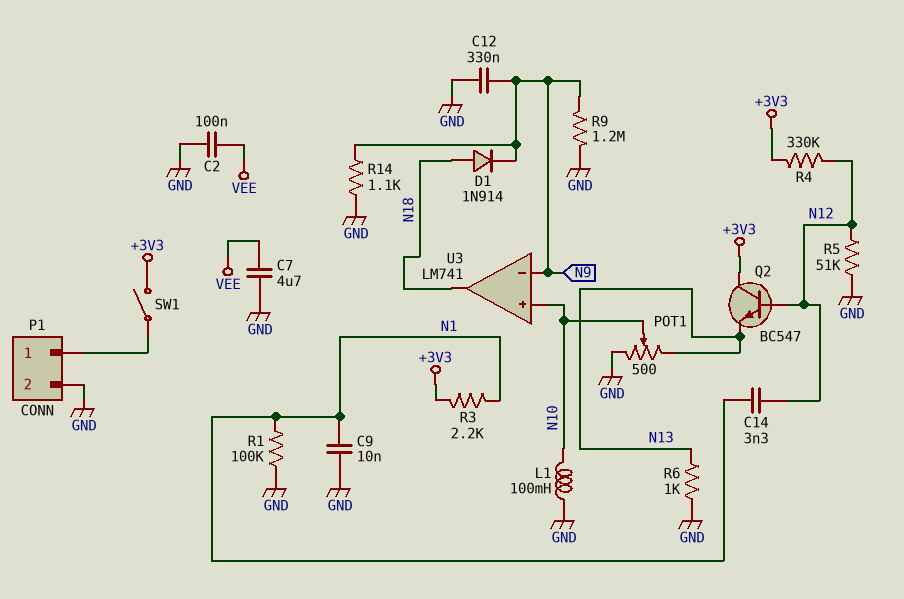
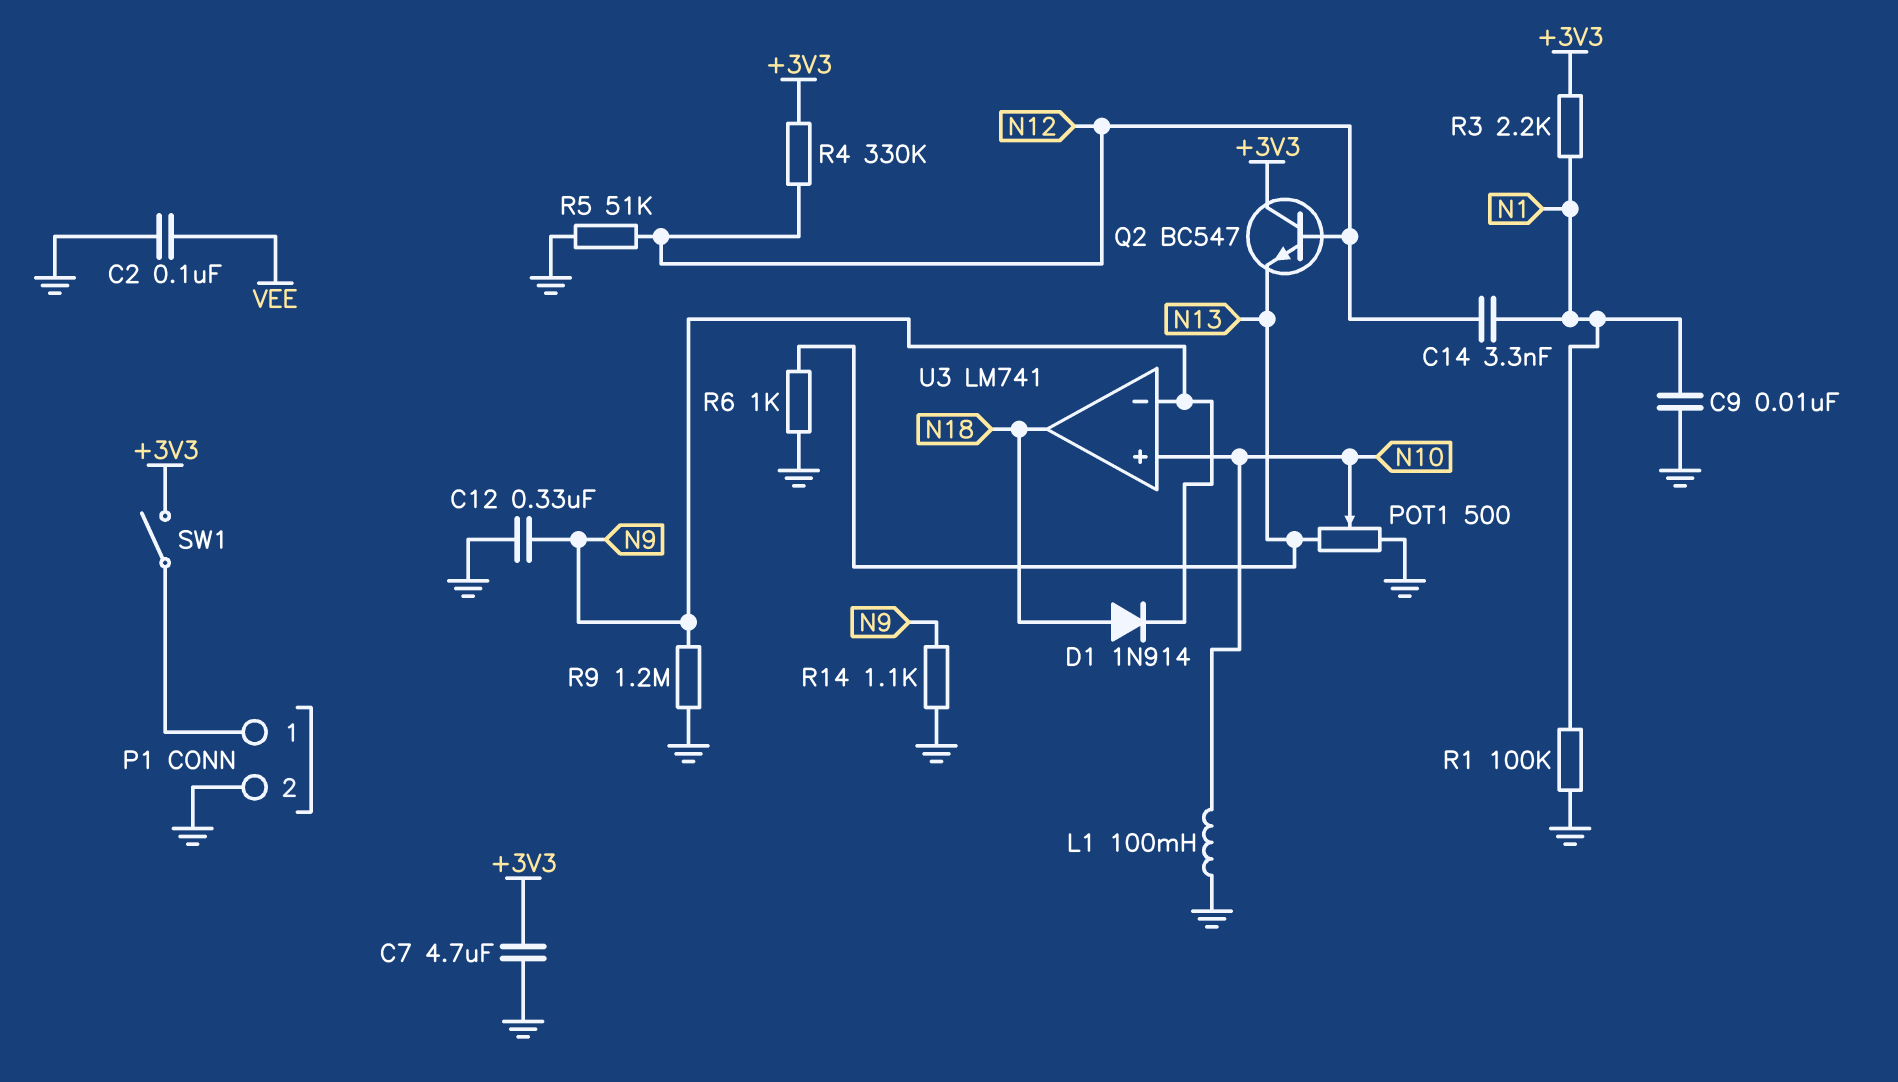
C7: 4.7uF (GND, VEE) -> 4.7uF (+3V3, GND)

